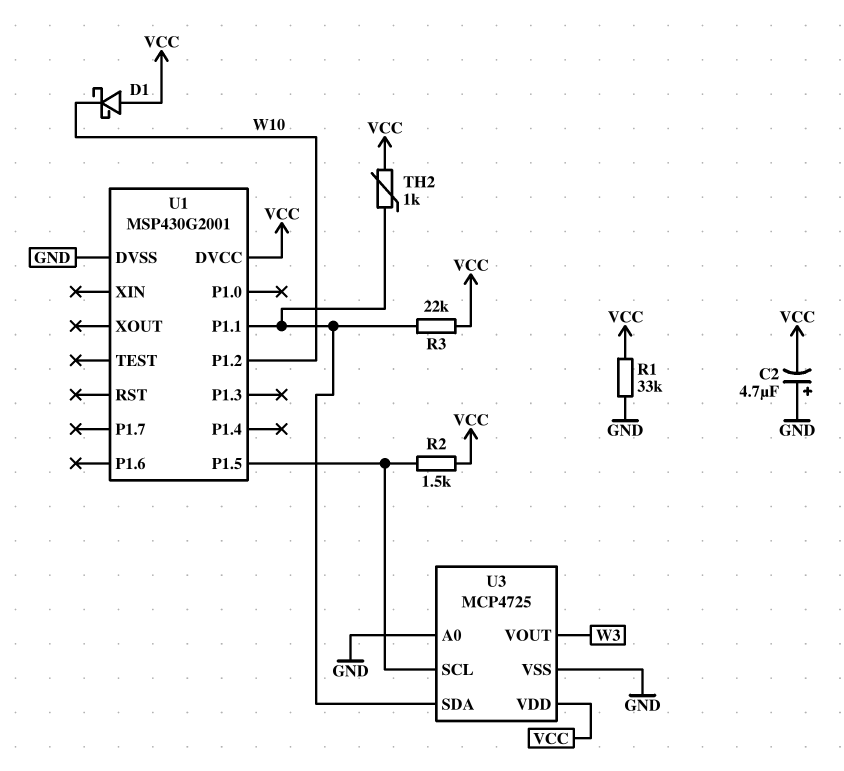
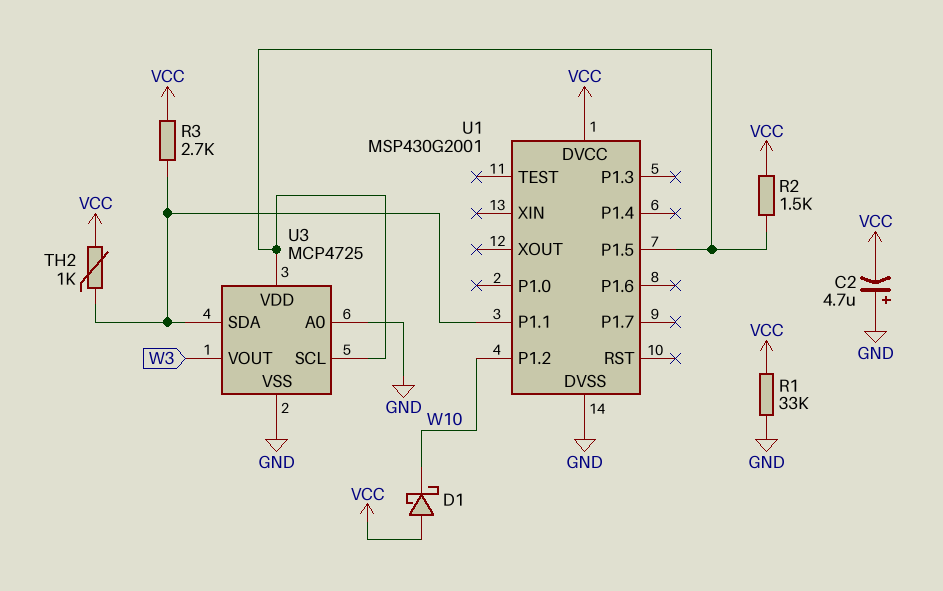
R3: 22k (U1/P1.1, VCC) -> 2.7k (U1/P1.1, VCC)
U3 pin VDD: VCC -> U1/P1.5

